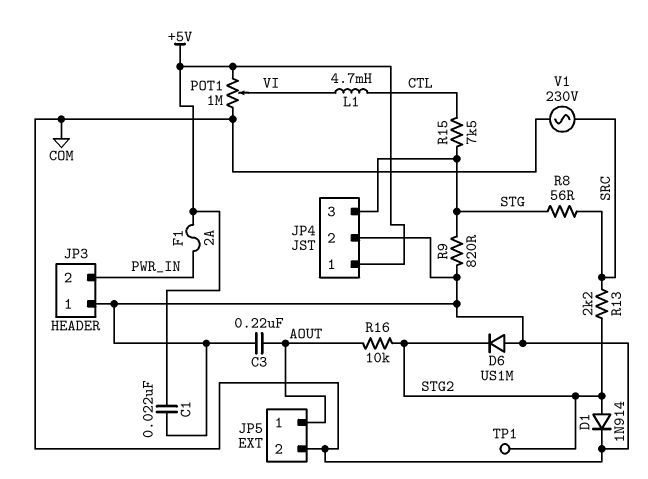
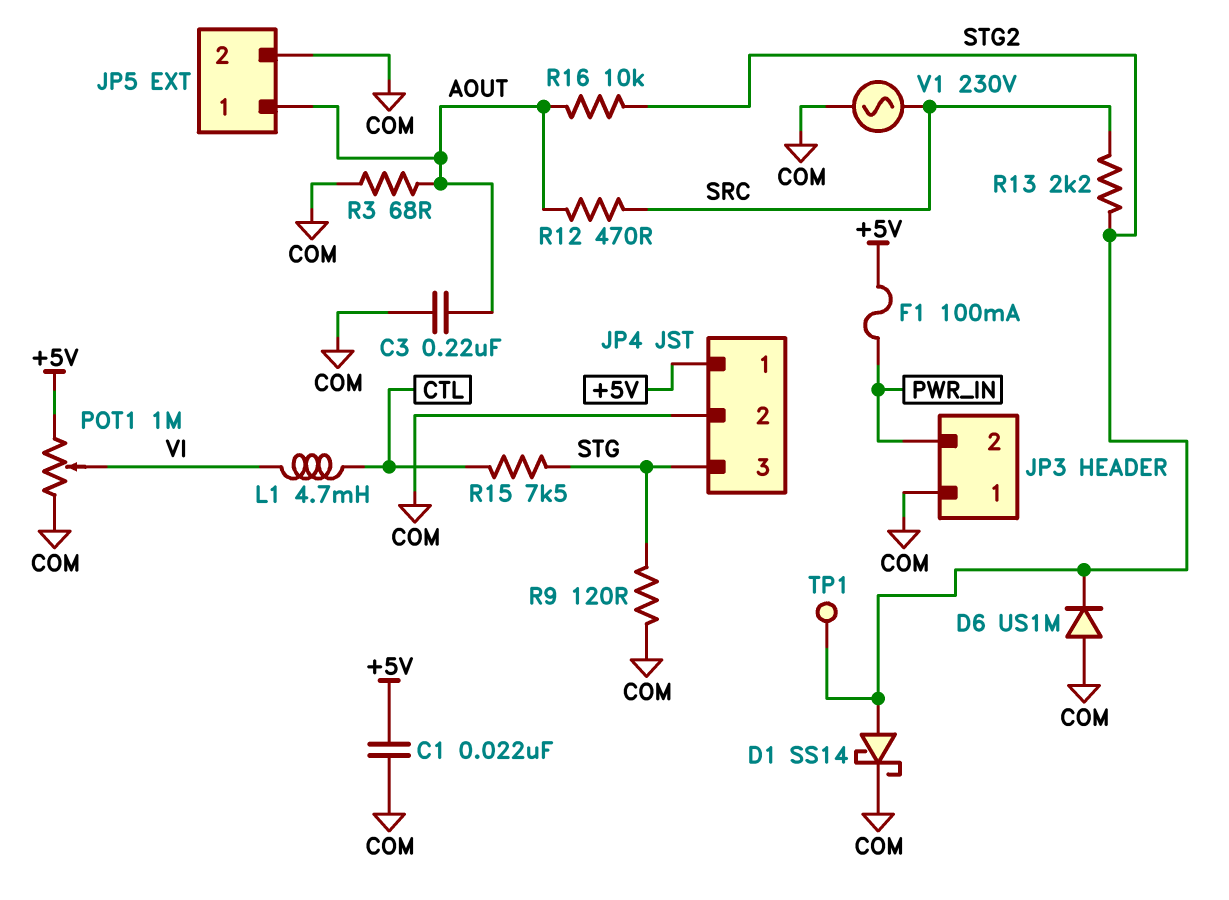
D1: diode 1N914 (A STG2, K COM) -> schottky SS14 (A STG2, K COM)
F1: 2A (+5V, PWR_IN) -> 100mA (+5V, PWR_IN)
R3: none -> 68 (AOUT, COM)
R8: 56 (SRC, STG) -> none
R9: 820 (COM, STG) -> 120 (COM, STG)
R12: none -> 470 (AOUT, SRC)

